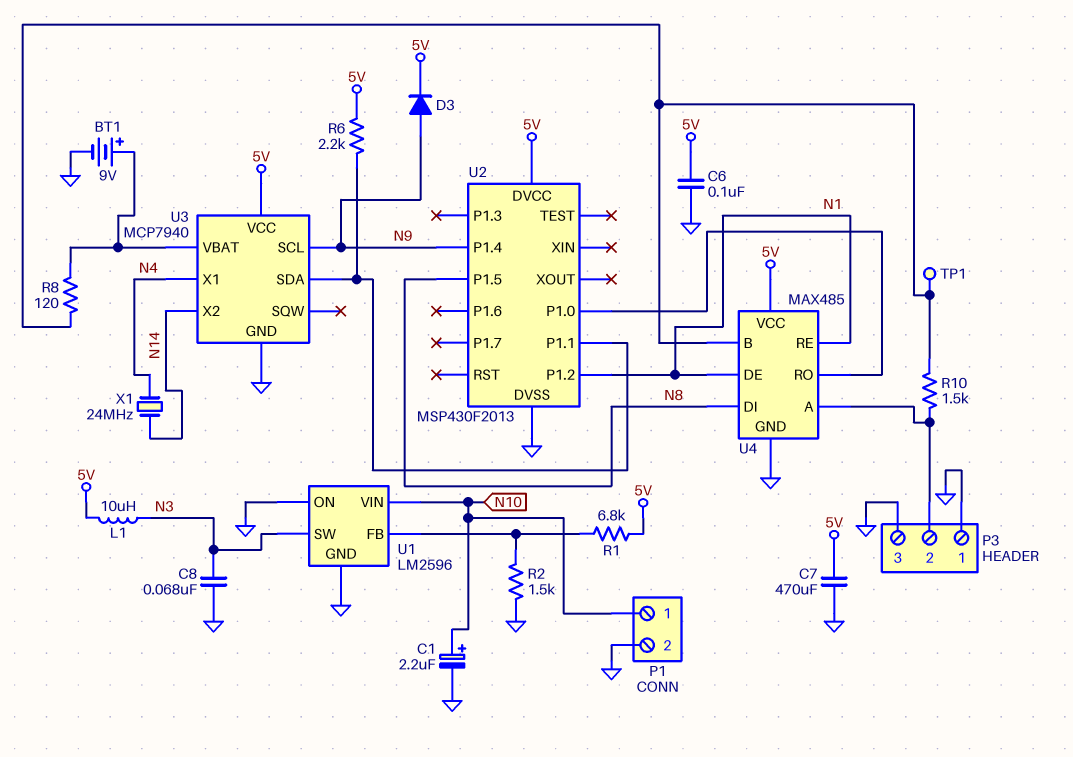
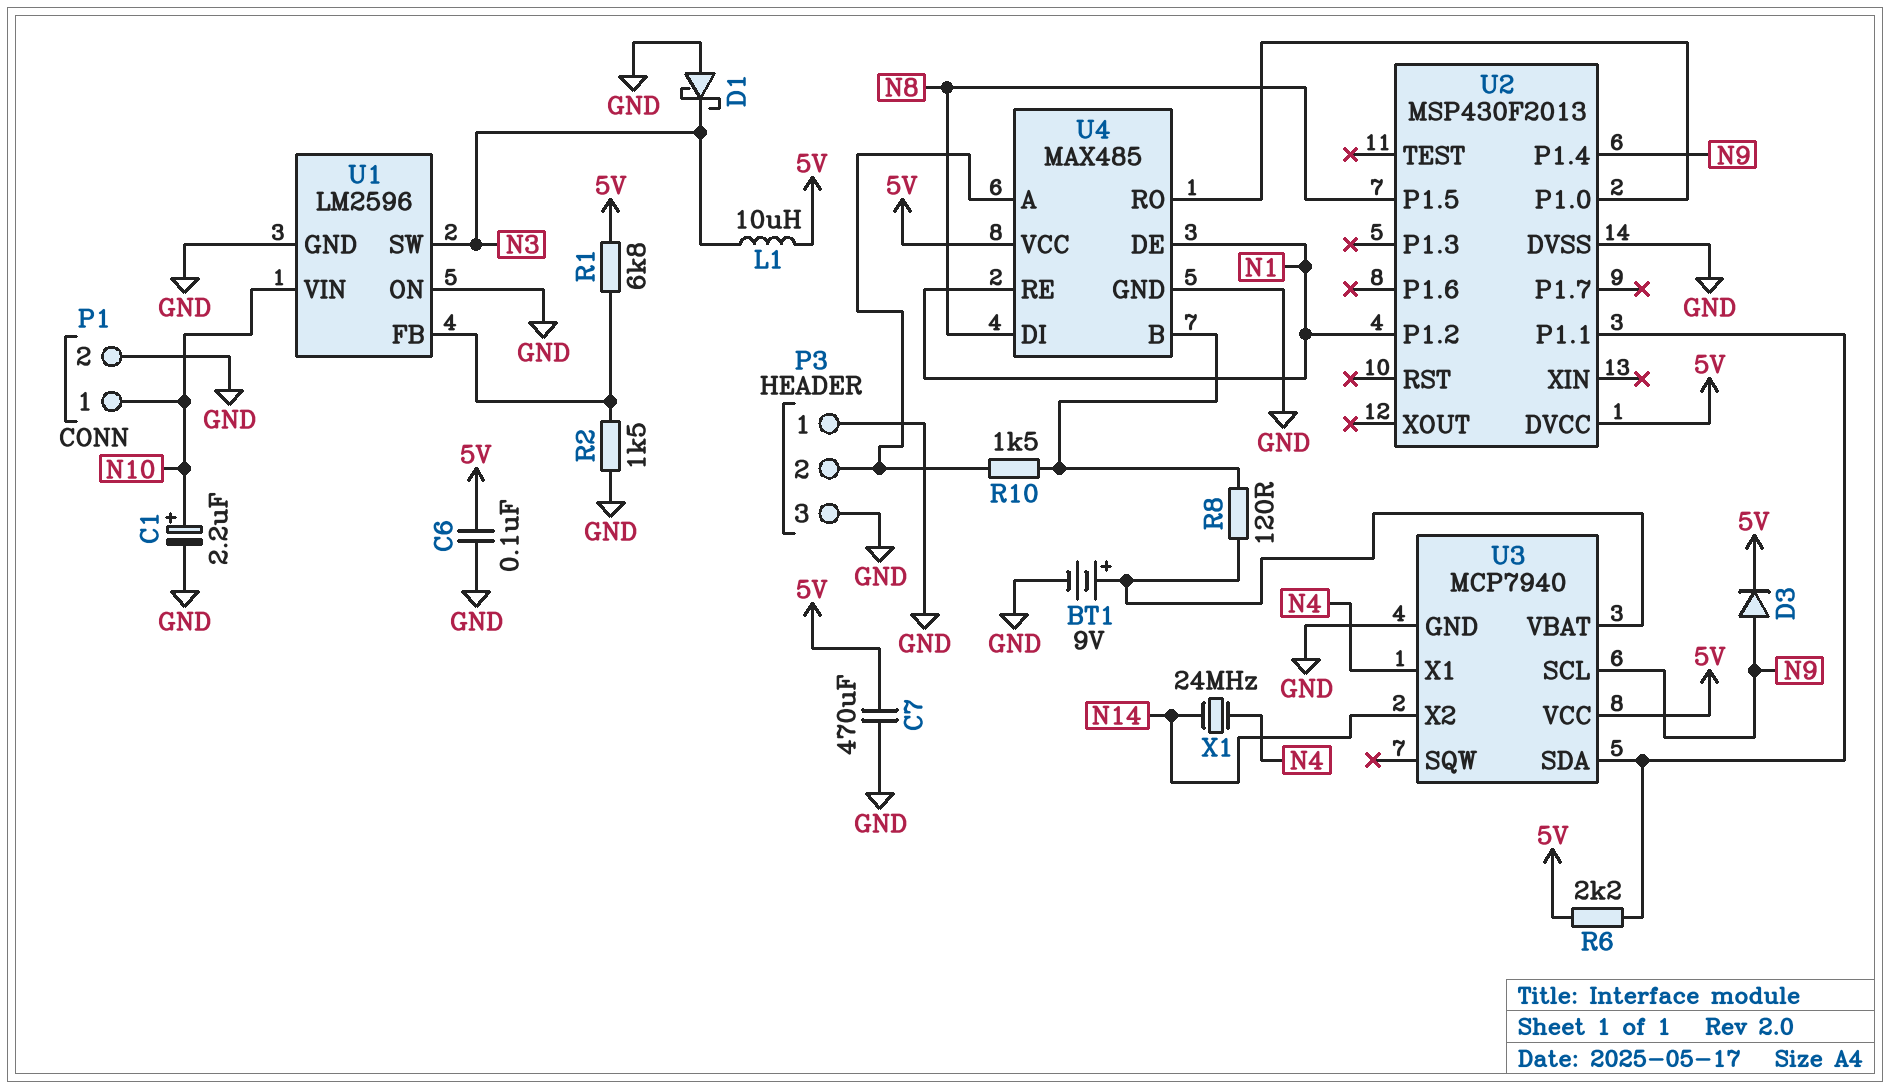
C8: 68nF (GND, N3) -> none
D1: none -> schottky (A GND, K N3)
TP1: test point (U4/B) -> none

